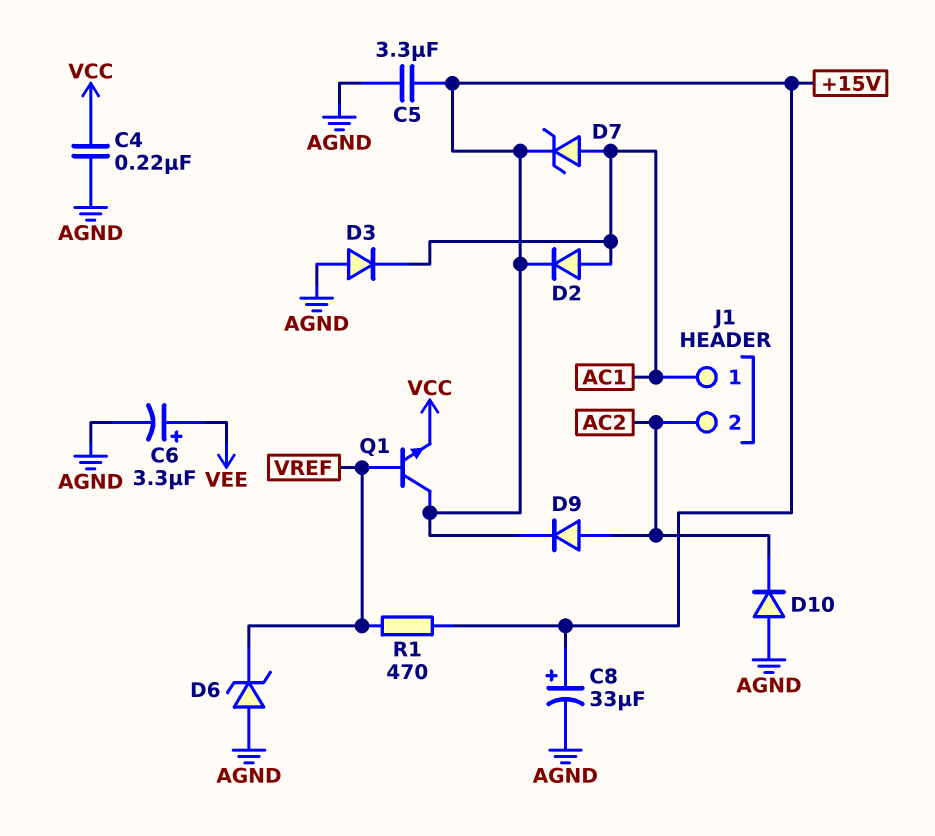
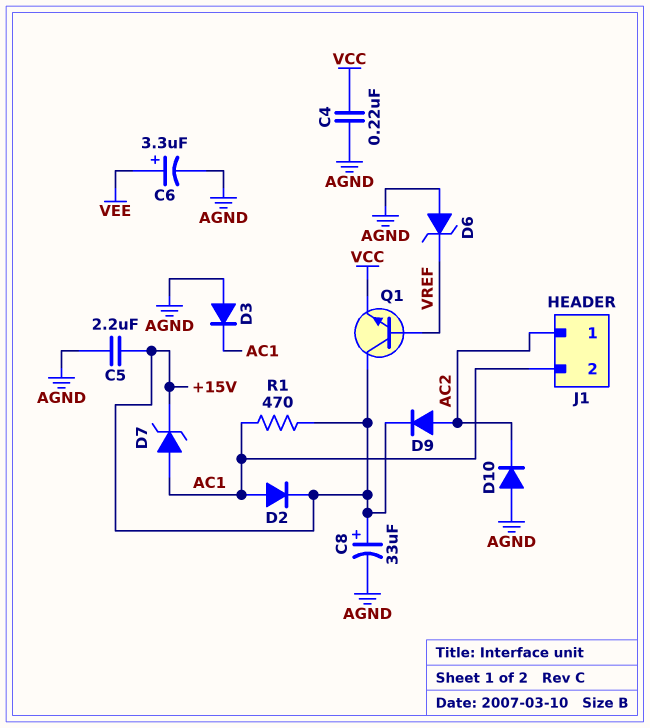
C5: 3.3uF (+15V, AGND) -> 2.2uF (+15V, AGND)
J1 pin 1: AC1 -> AC2
J1 pin 2: AC2 -> AC1
R1: 470 (+15V, VREF) -> 470 (+15V, AC1)

